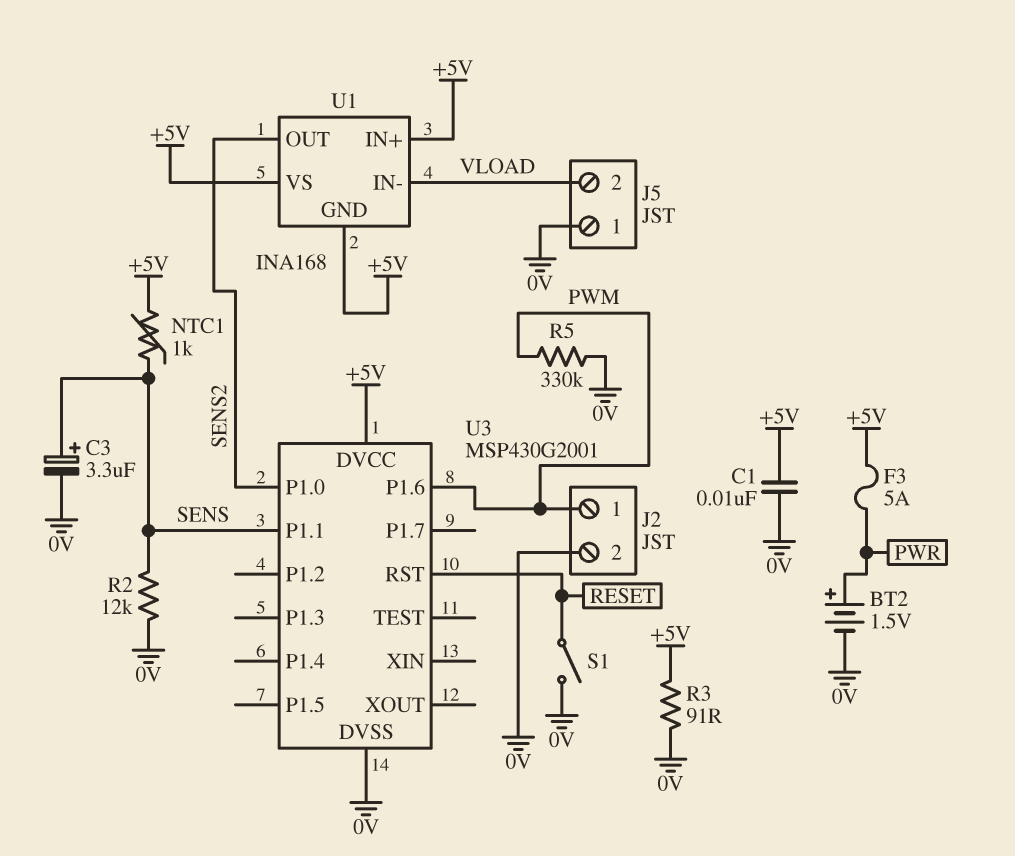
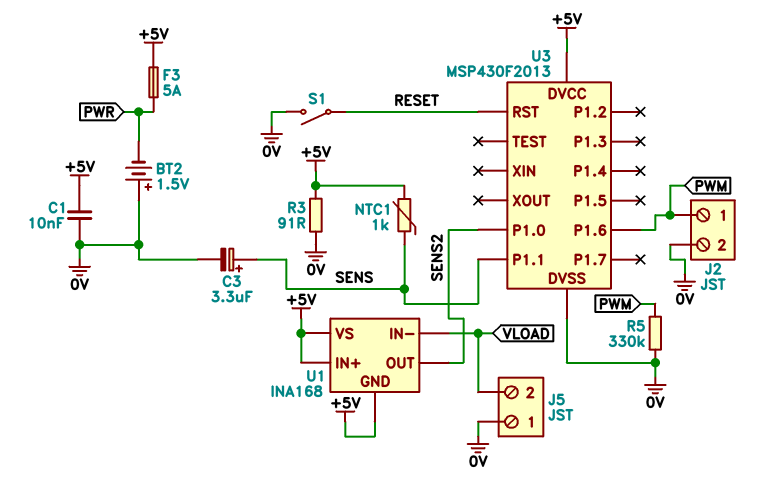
BT2: 1.5V (plus PWR, minus 0V) -> 1.5V (plus 0V, minus PWR)
R2: 12k (0V, SENS) -> none
U3: MSP430G2001 -> MSP430F2013

